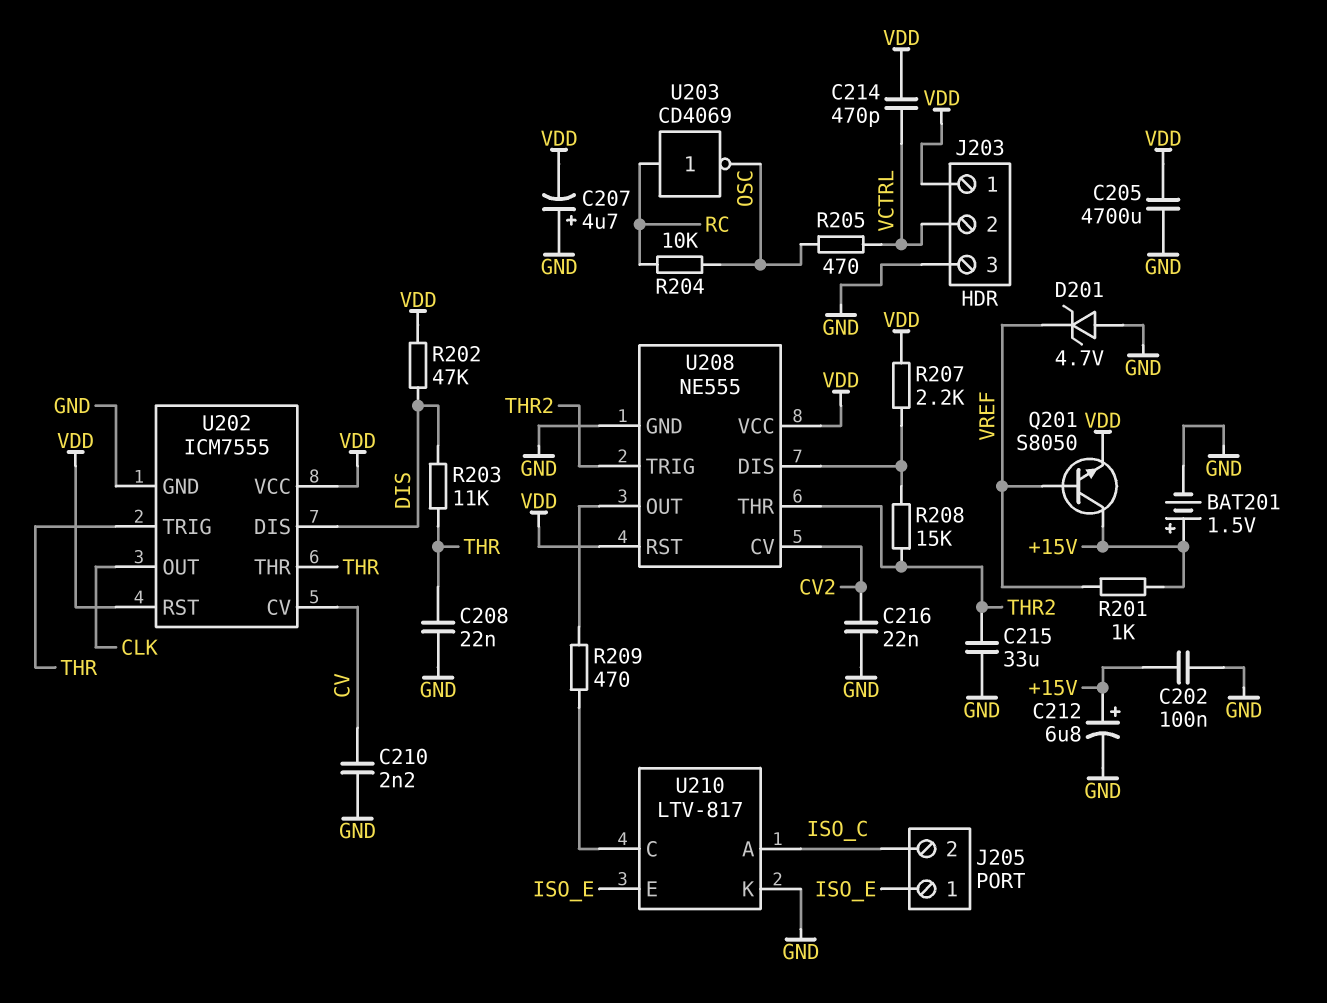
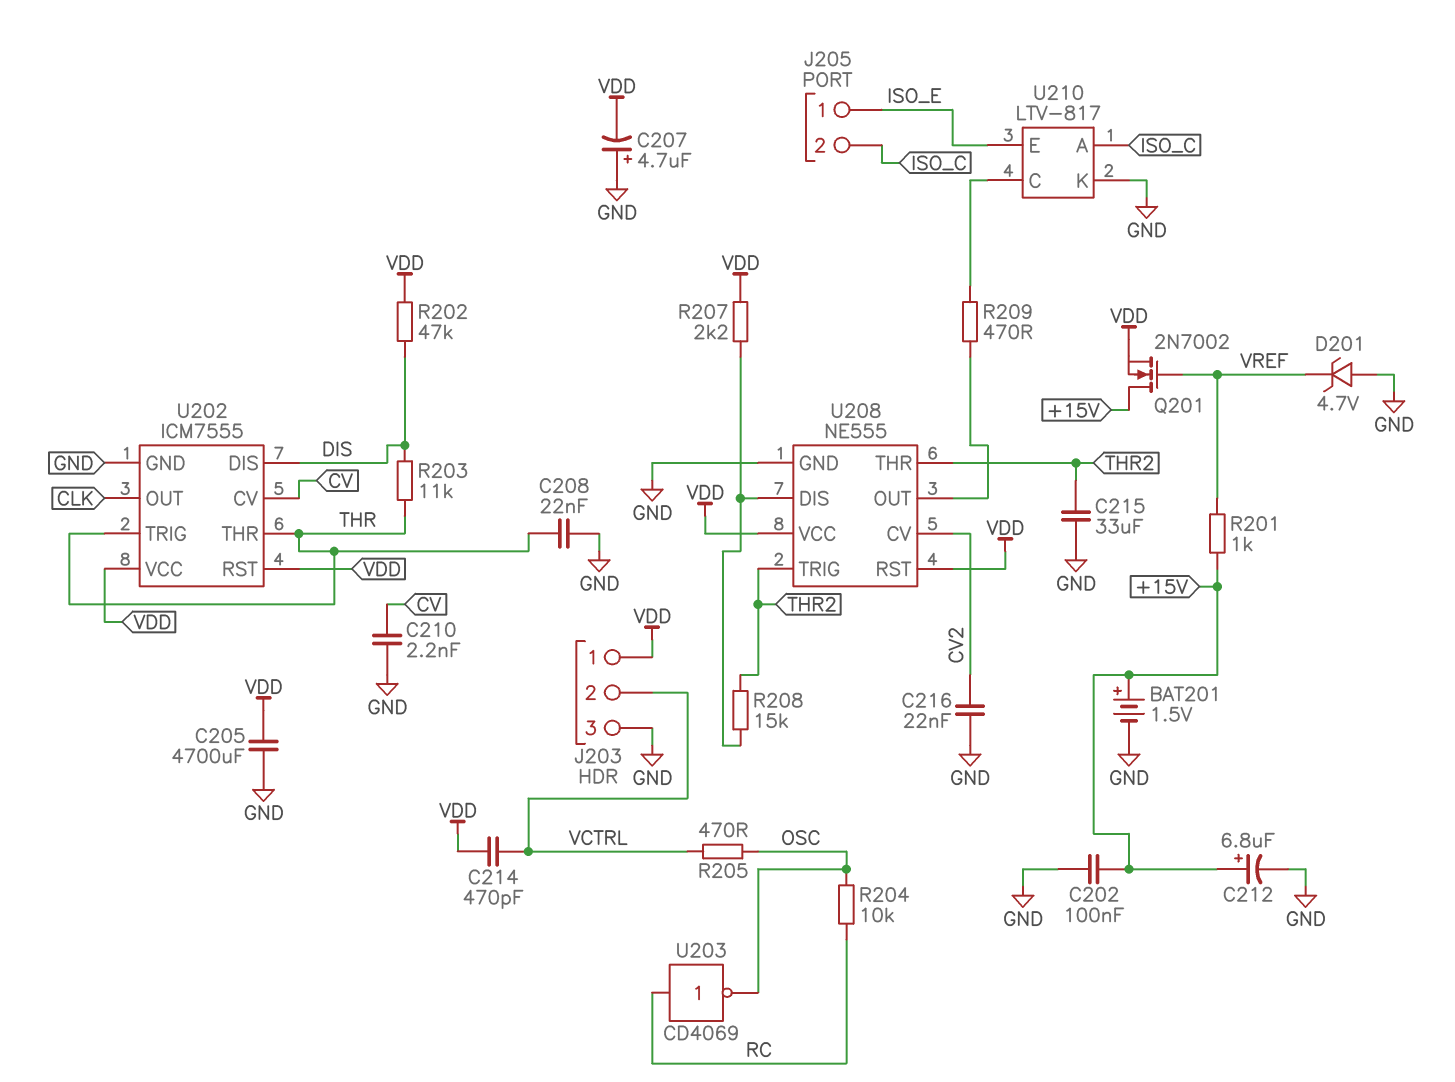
Q201: NPN S8050 (B VREF, C +15V, E VDD) -> NMOS 2N7002 (G VREF, D +15V, S VDD)

